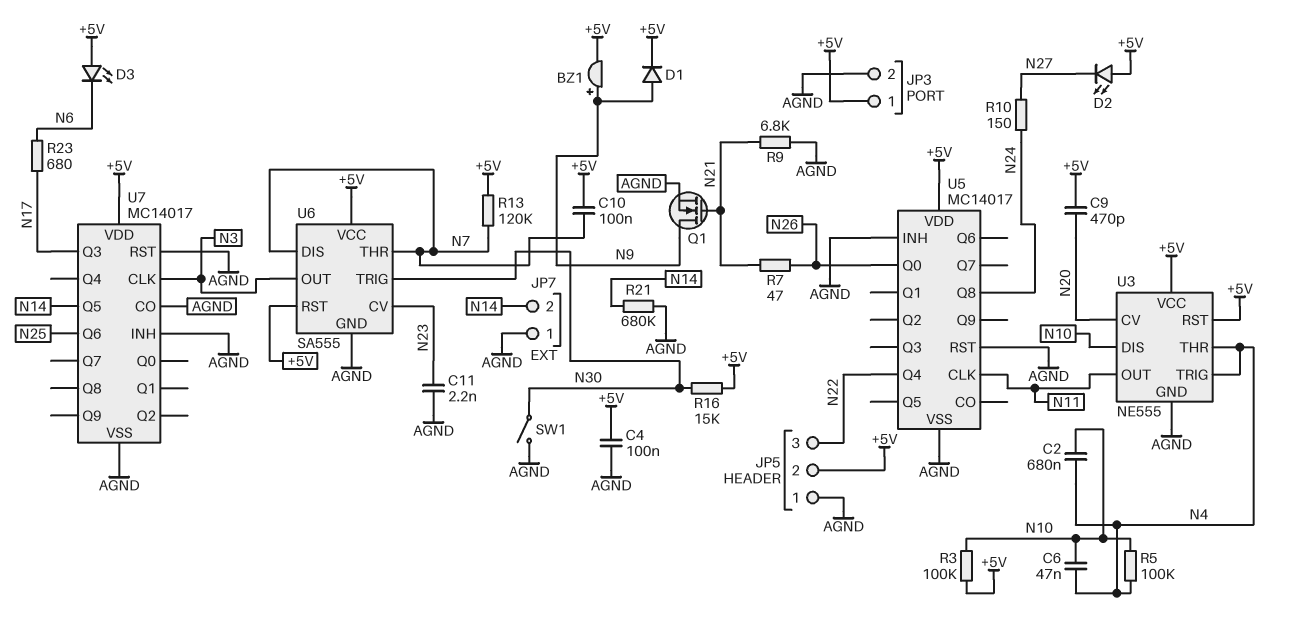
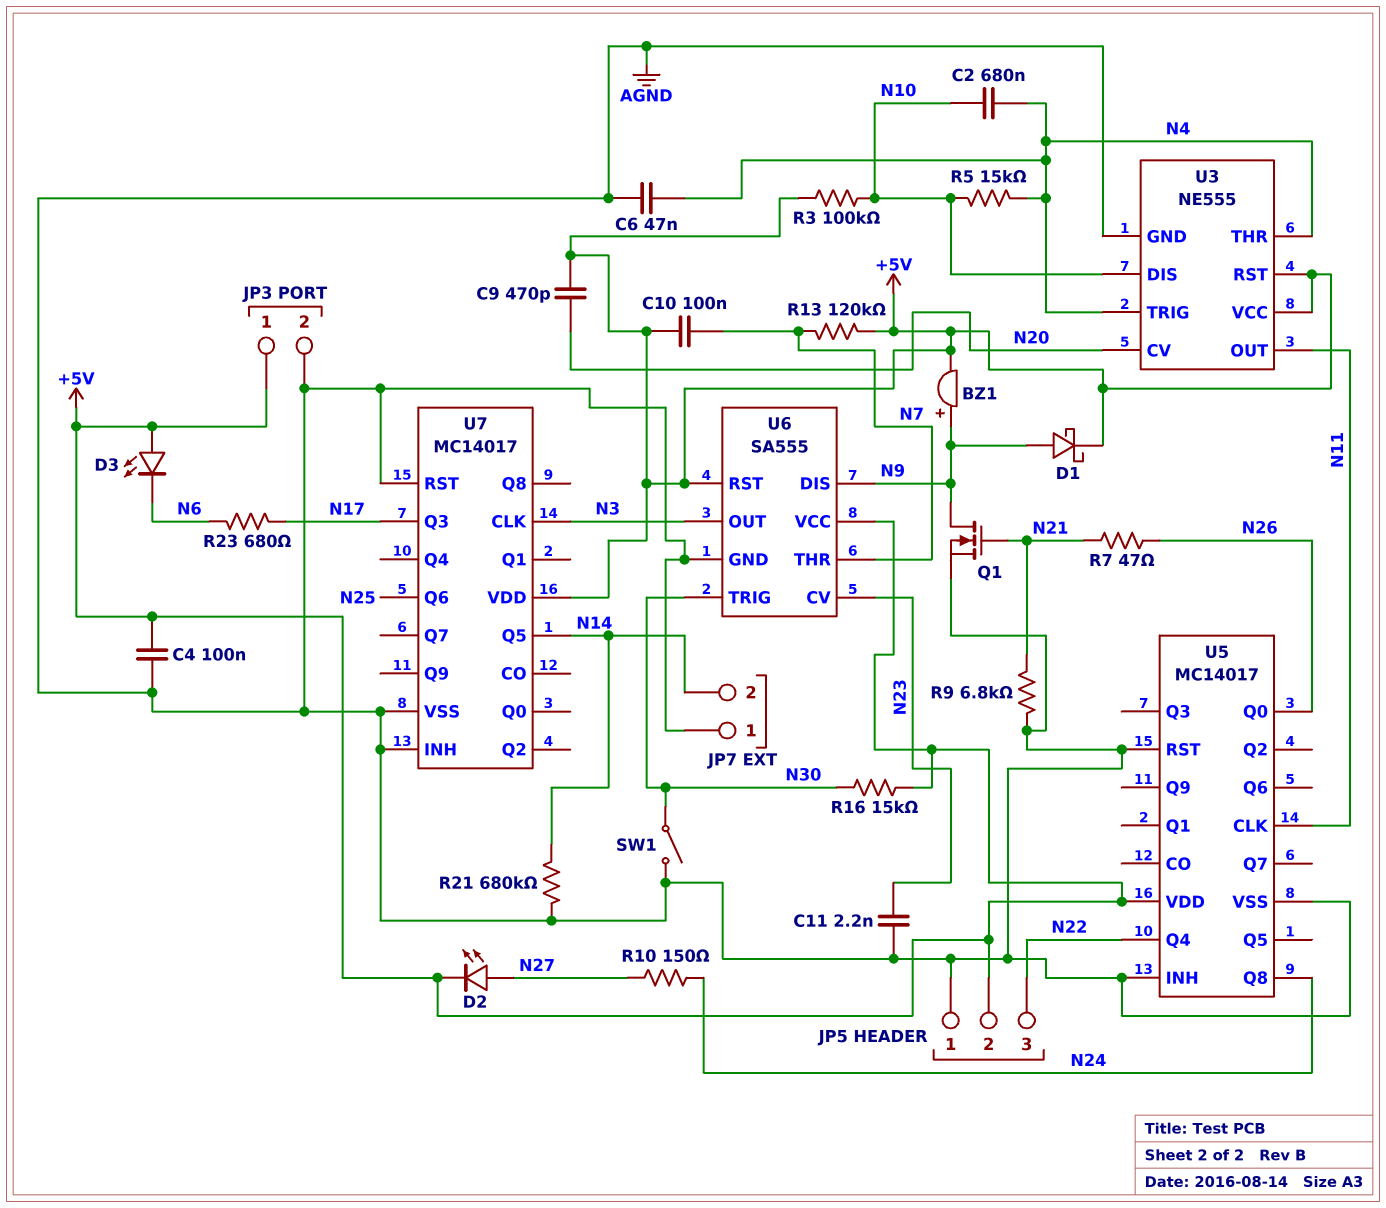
C6: 47nF (N4, N10) -> 47nF (AGND, N4)
D1: diode (A N9, K +5V) -> schottky (A N9, K +5V)
D2: LED (A +5V, K N27) -> LED (A N27, K +5V)
R5: 100k (N4, N10) -> 15k (N4, N10)
U6 pin DIS: N7 -> N9
U7 pin CO: AGND -> none

